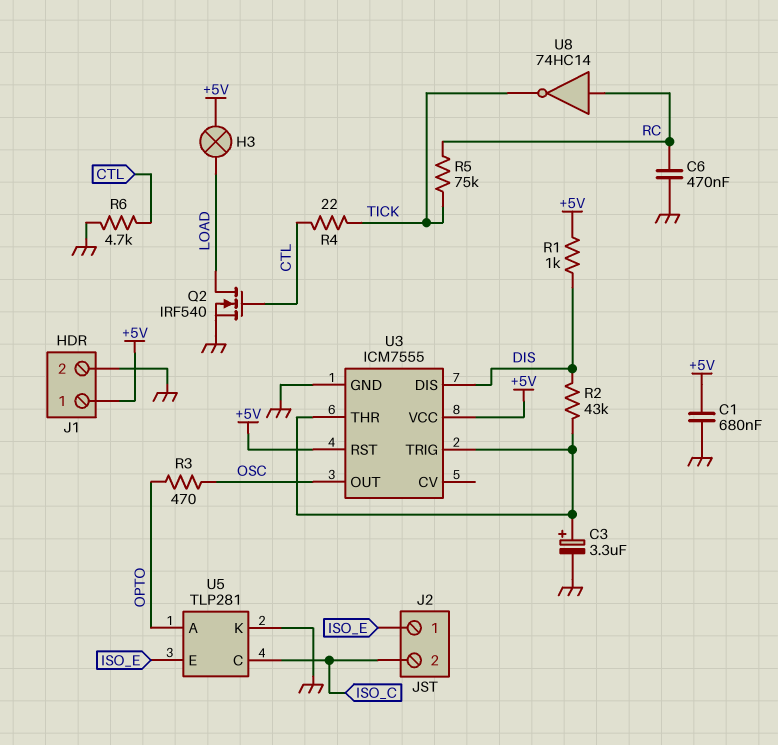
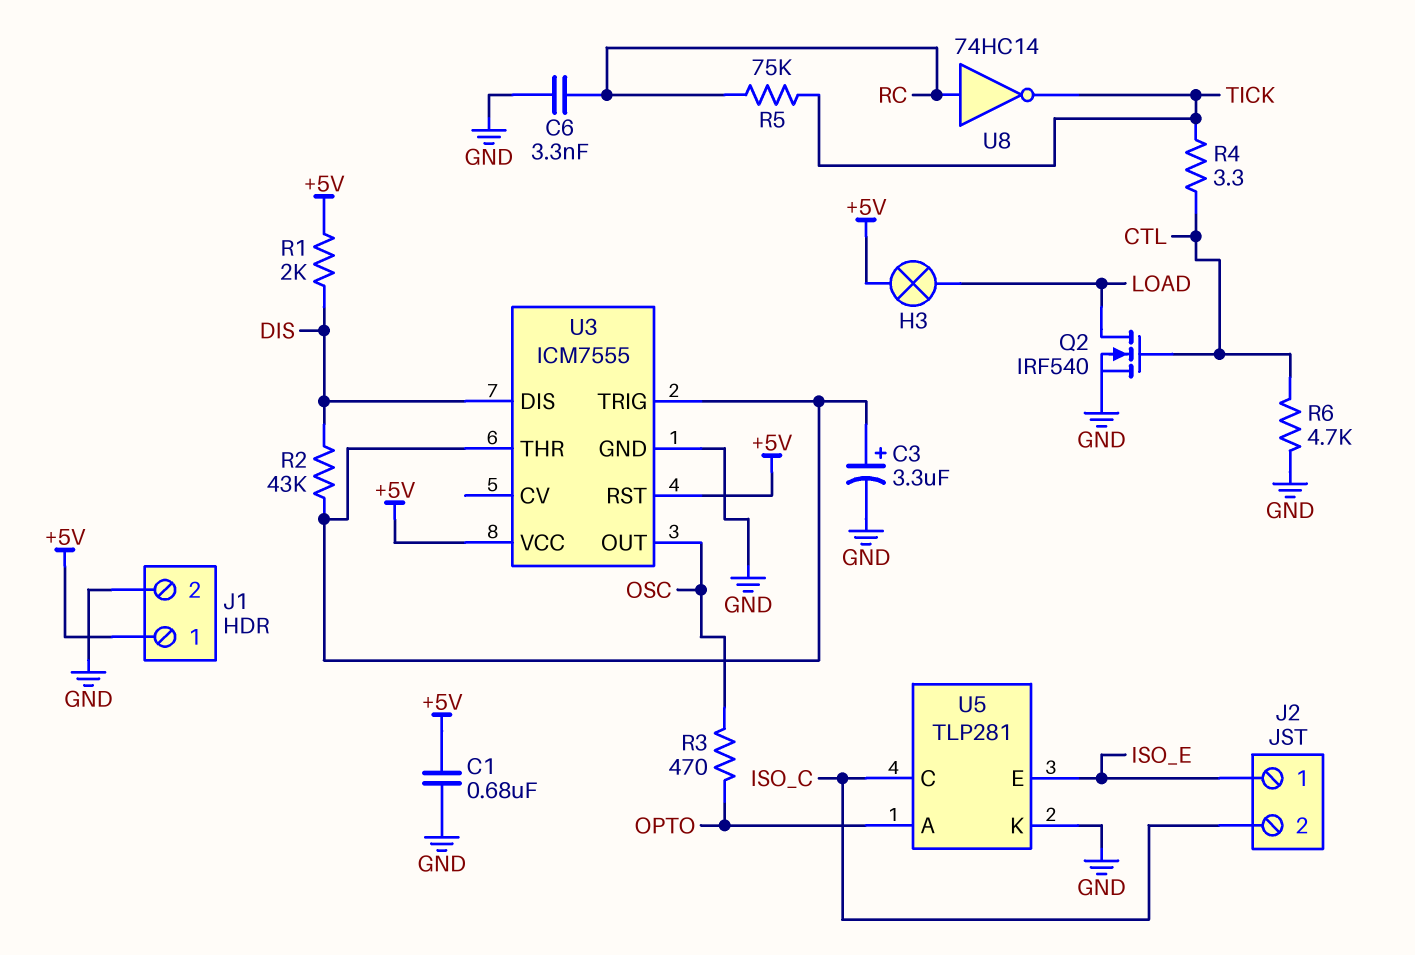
C6: 470nF (GND, RC) -> 3.3nF (GND, RC)
R1: 1k (+5V, DIS) -> 2k (+5V, DIS)
R4: 22 (CTL, TICK) -> 3.3 (CTL, TICK)

